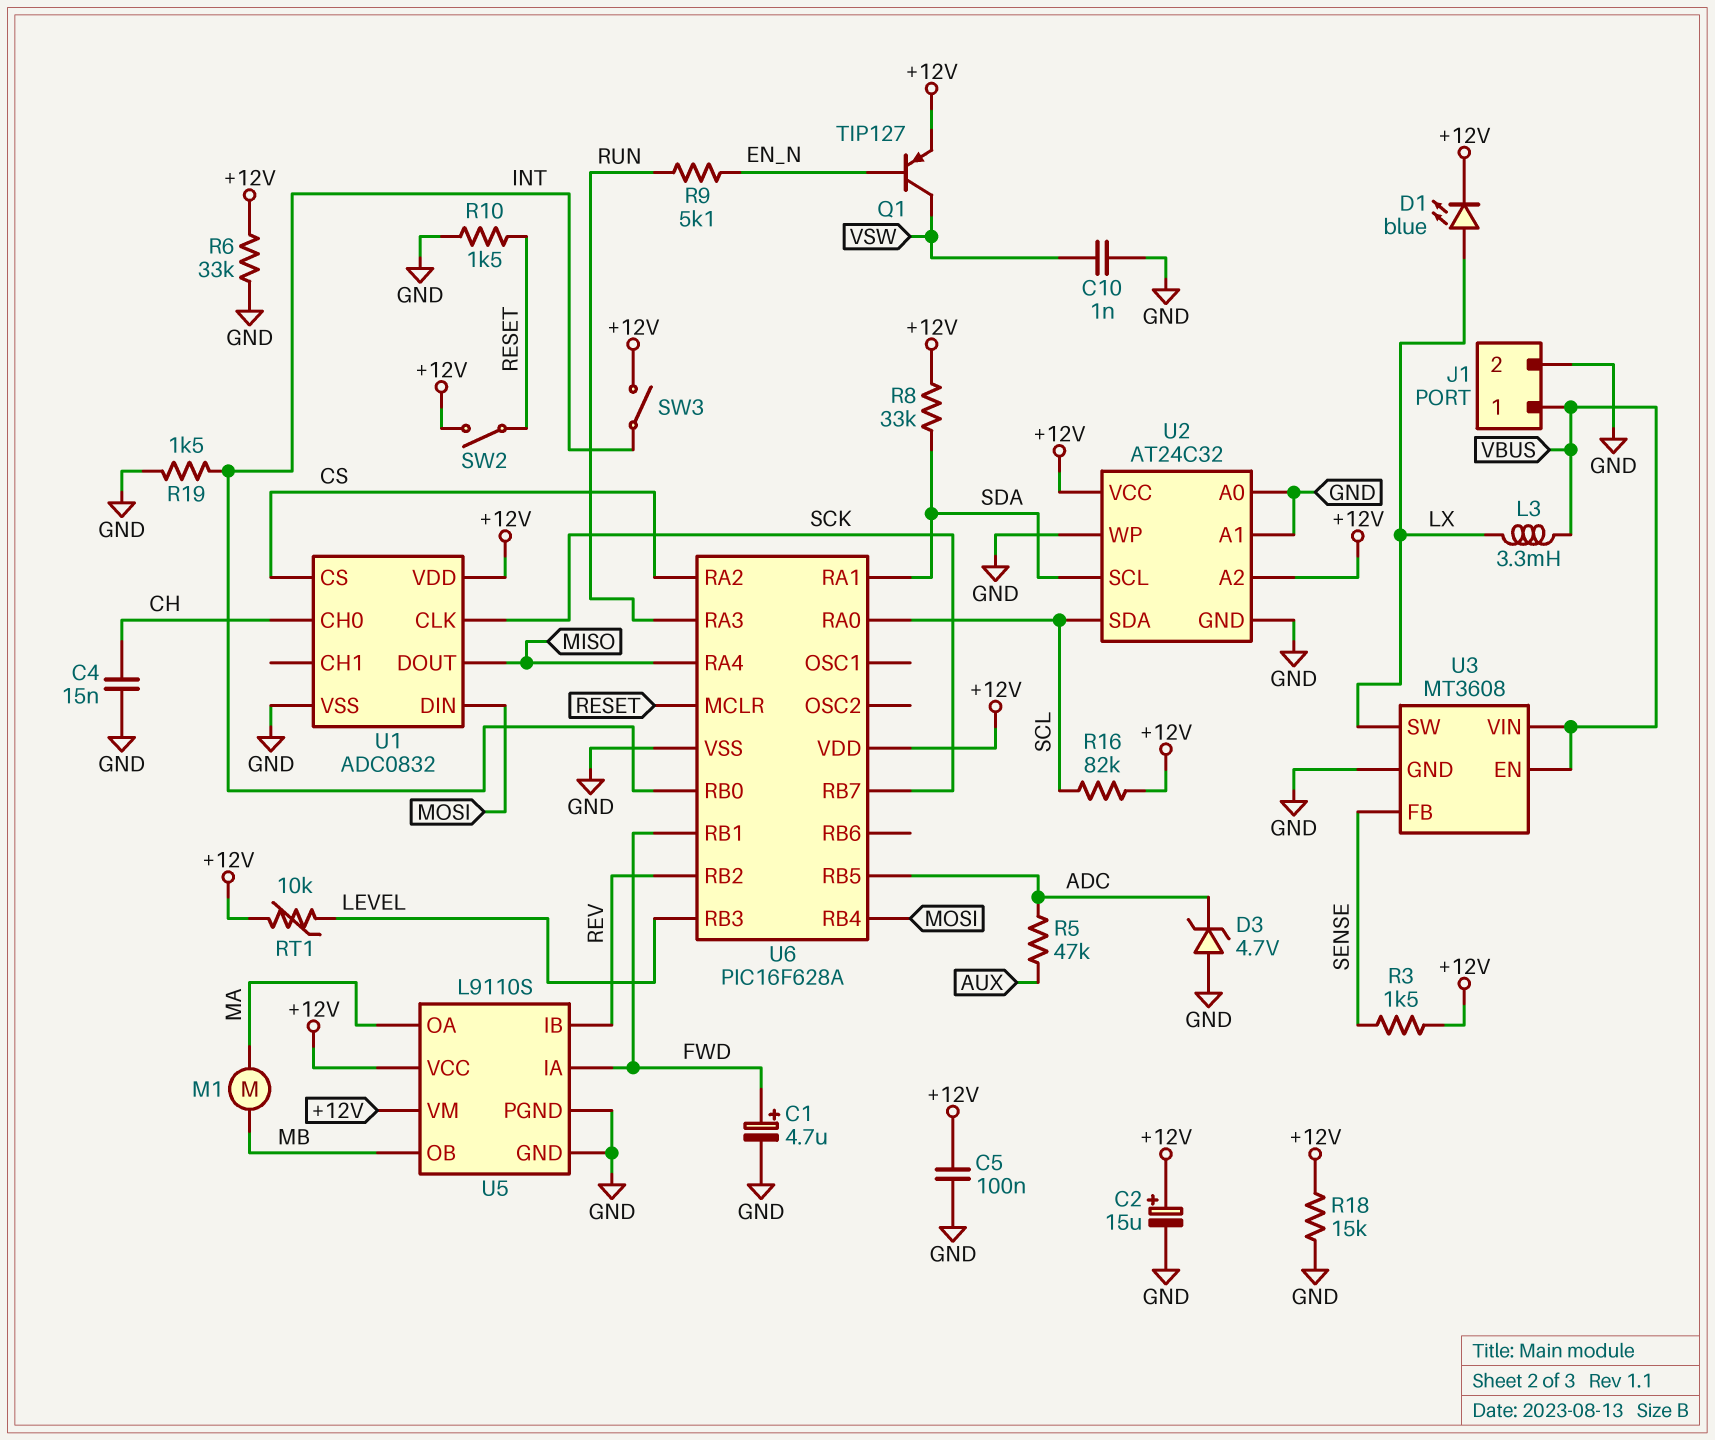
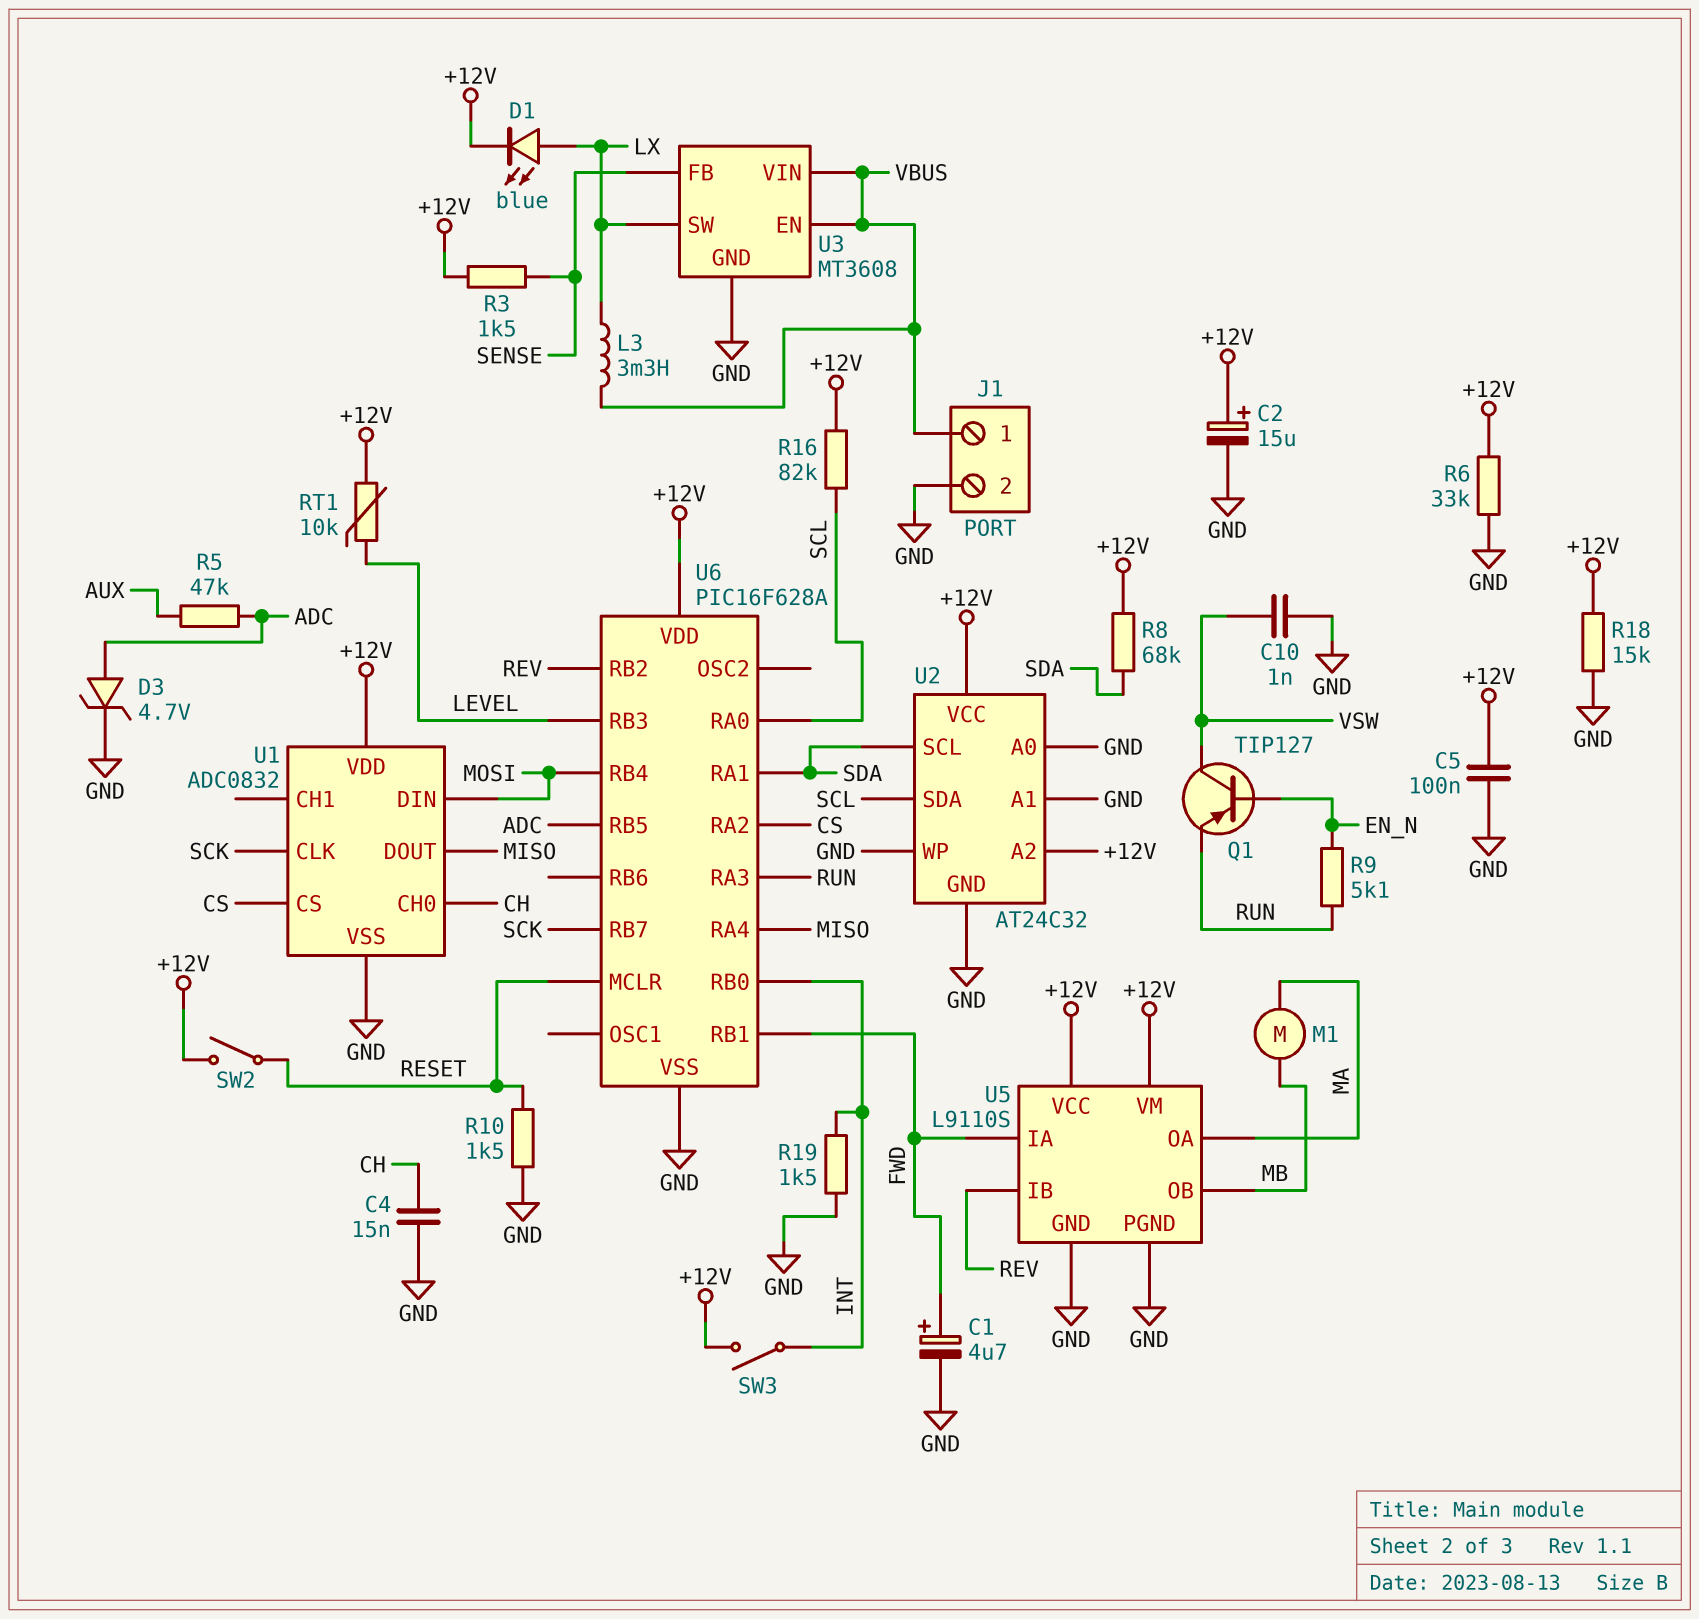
D3: zener 4.7V (A GND, K ADC) -> zener 4.7V (A ADC, K GND)
Q1: PNP TIP127 (B EN_N, C VSW, E +12V) -> PNP TIP127 (B EN_N, C VSW, E RUN)
R8: 33k (+12V, SDA) -> 68k (+12V, SDA)

